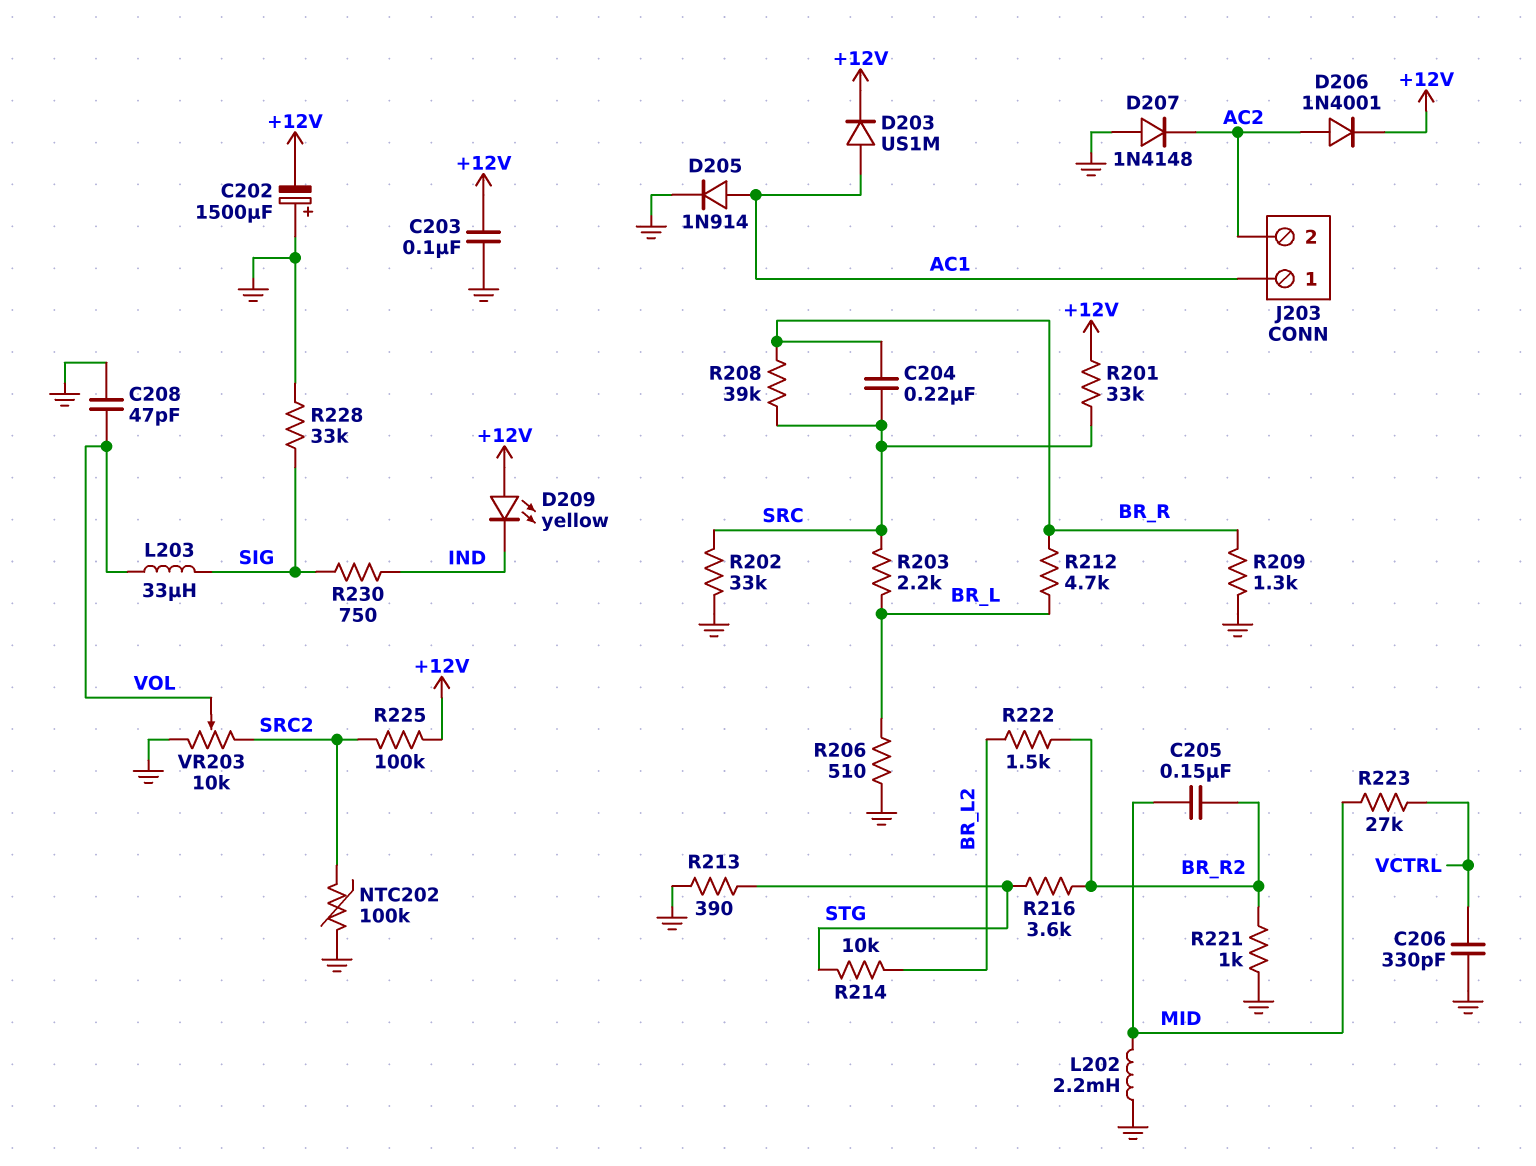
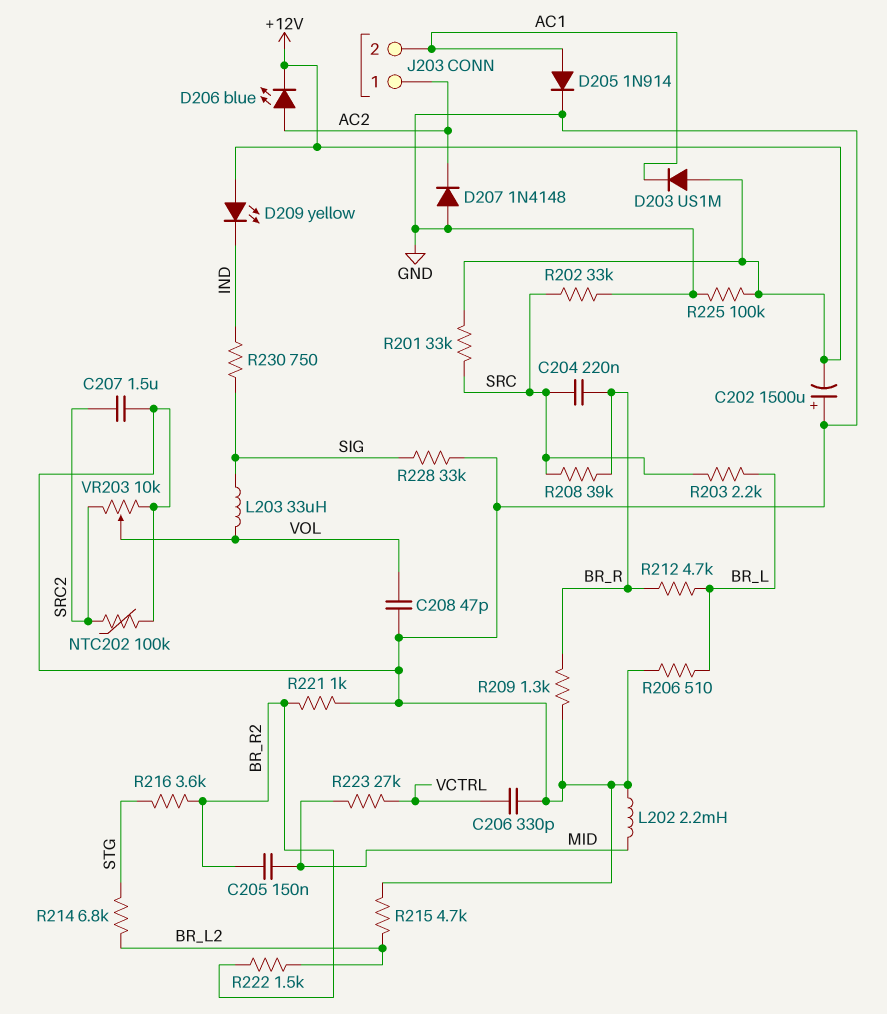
C203: 100nF (+12V, GND) -> none
C207: none -> 1.5uF (GND, SRC2)
D203: diode US1M (A AC1, K +12V) -> diode US1M (A +12V, K AC1)
D206: diode 1N4001 (A AC2, K +12V) -> LED blue (A AC2, K +12V)
J203 pin 1: AC1 -> AC2
J203 pin 2: AC2 -> AC1
R213: 390 (GND, STG) -> none
R214: 10k (BR_L2, STG) -> 6.8k (BR_L2, STG)
R215: none -> 4.7k (BR_L2, GND)
R225: 100k (+12V, SRC2) -> 100k (+12V, GND)

